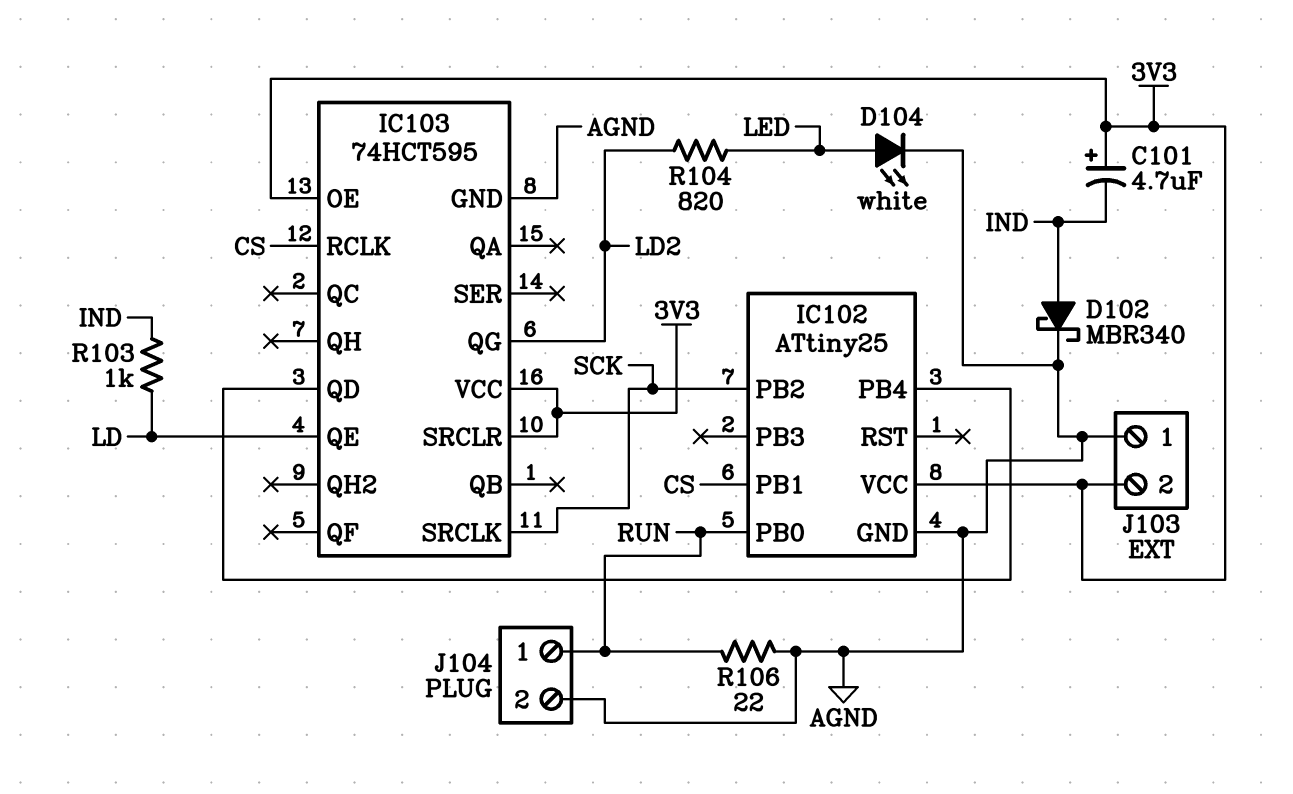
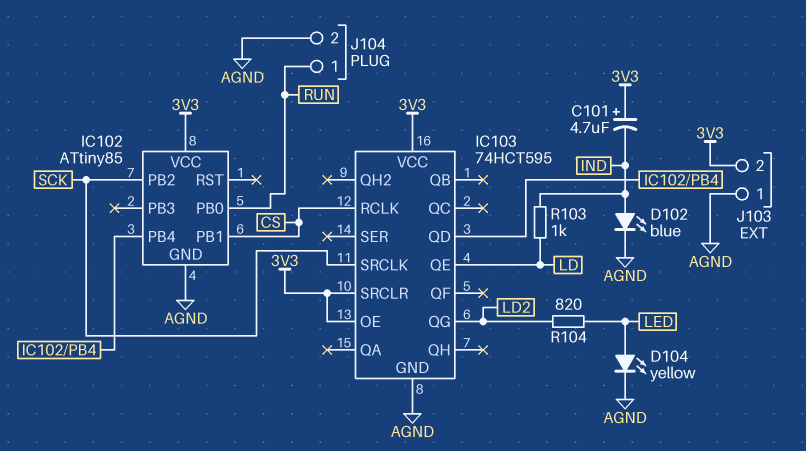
D102: schottky MBR340 (A IND, K AGND) -> LED blue (A IND, K AGND)
D104: LED white (A LED, K AGND) -> LED yellow (A LED, K AGND)
IC102: ATtiny25 -> ATtiny85
R106: 22 (AGND, RUN) -> none

